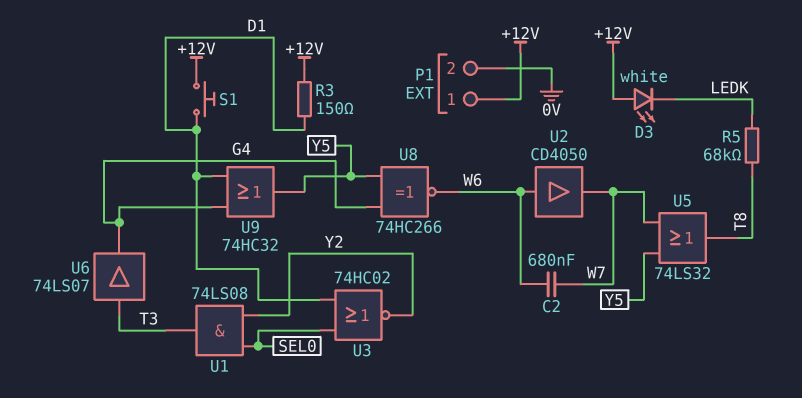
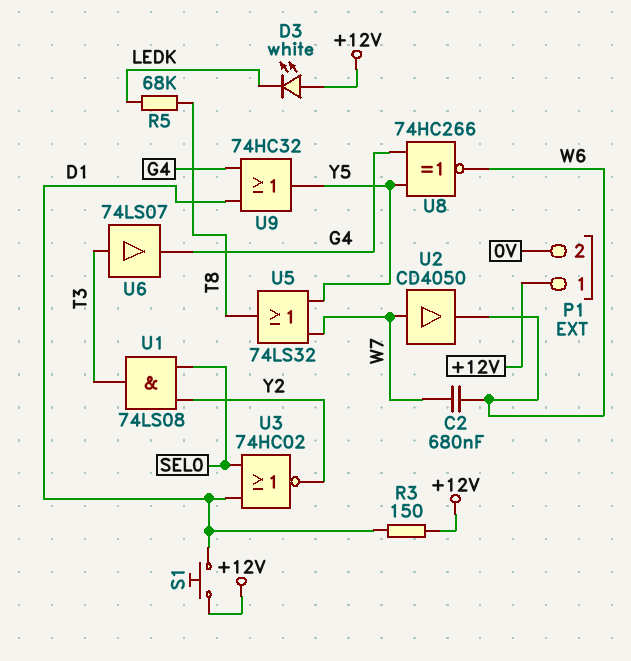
U2: buffer CD4050 (in W6, out W7) -> buffer CD4050 (in W7, out W6)

